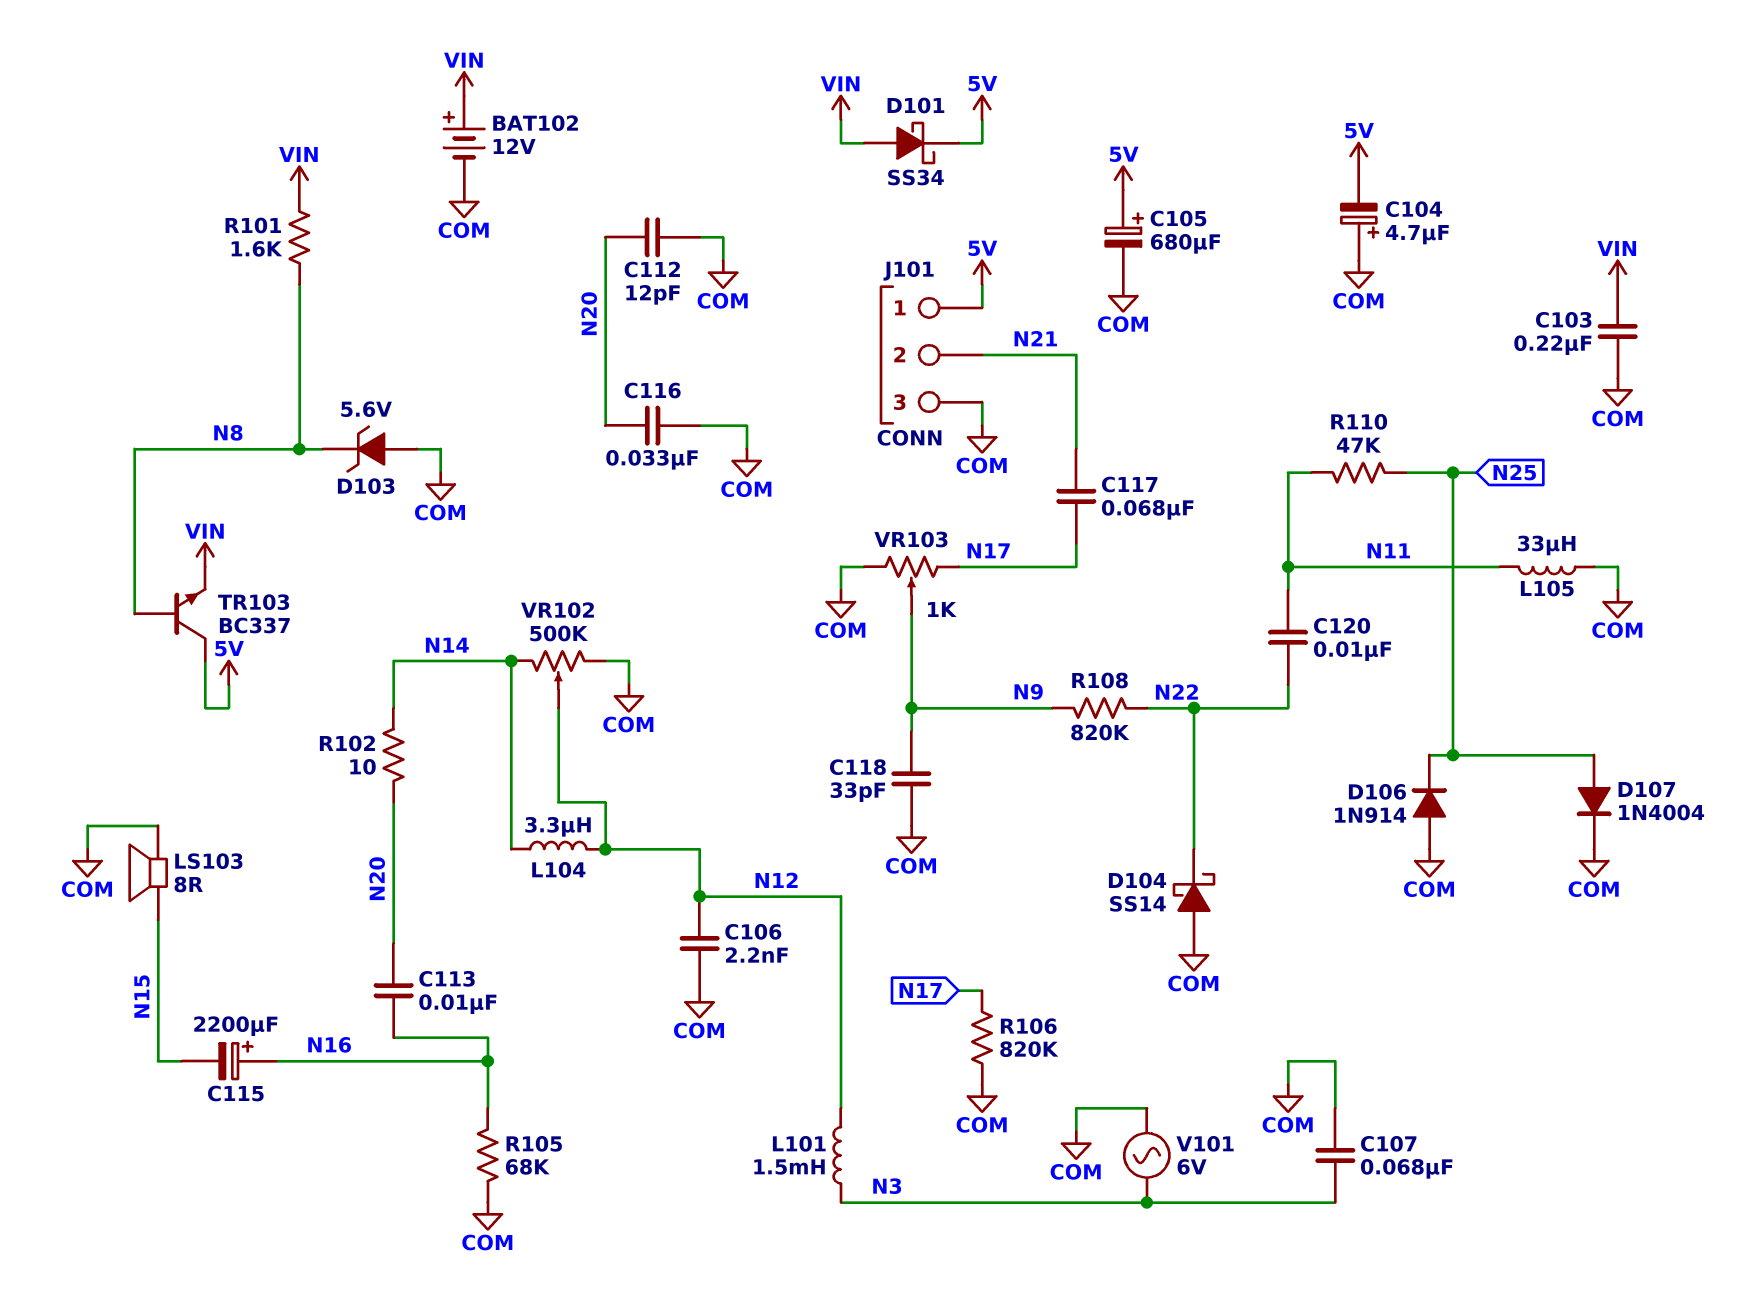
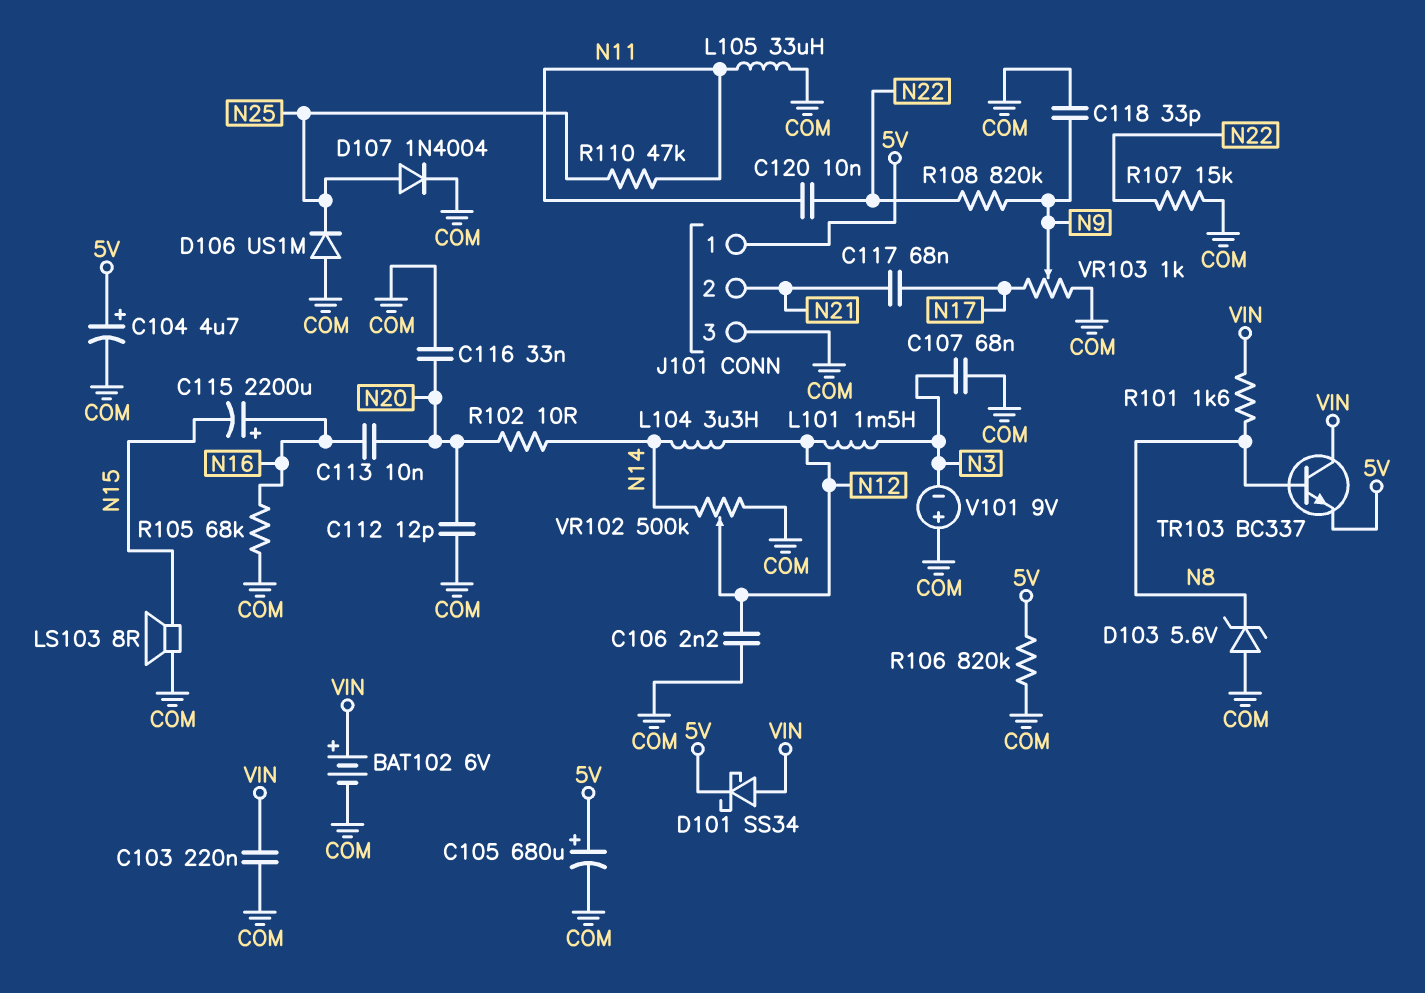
BAT102: 12V (plus VIN, minus COM) -> 6V (plus VIN, minus COM)
C104: 4.7uF (plus COM, minus 5V) -> 4.7uF (plus 5V, minus COM)
D104: schottky SS14 (A COM, K N22) -> none
D106: diode 1N914 (A COM, K N25) -> diode US1M (A COM, K N25)
R106: 820k (COM, N17) -> 820k (5V, COM)
R107: none -> 15k (COM, N22)
TR103: NPN BC337 (B N8, C 5V, E VIN) -> NPN BC337 (B N8, C VIN, E 5V)
V101: AC 6V (COM, N3) -> 9V (plus COM, minus N3)

